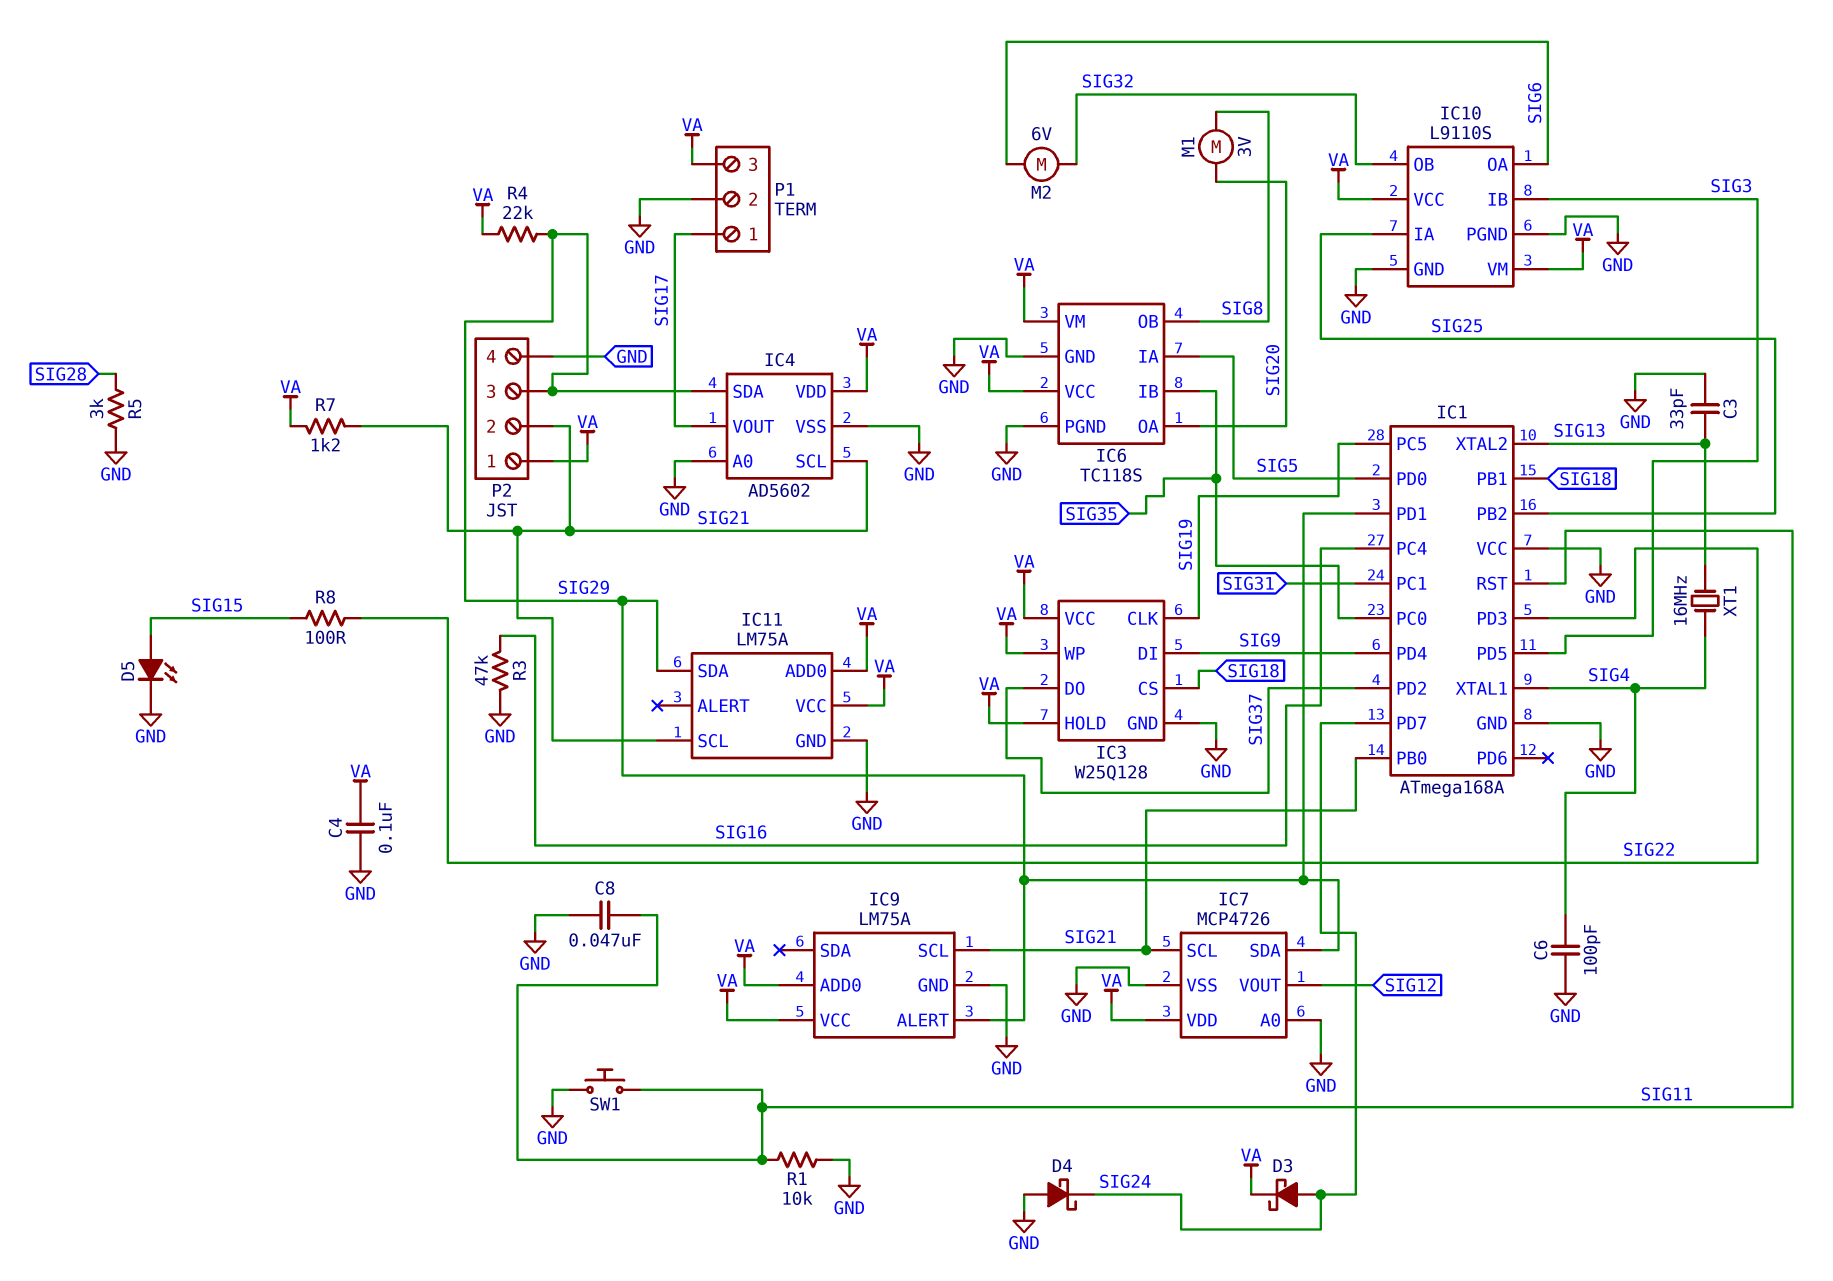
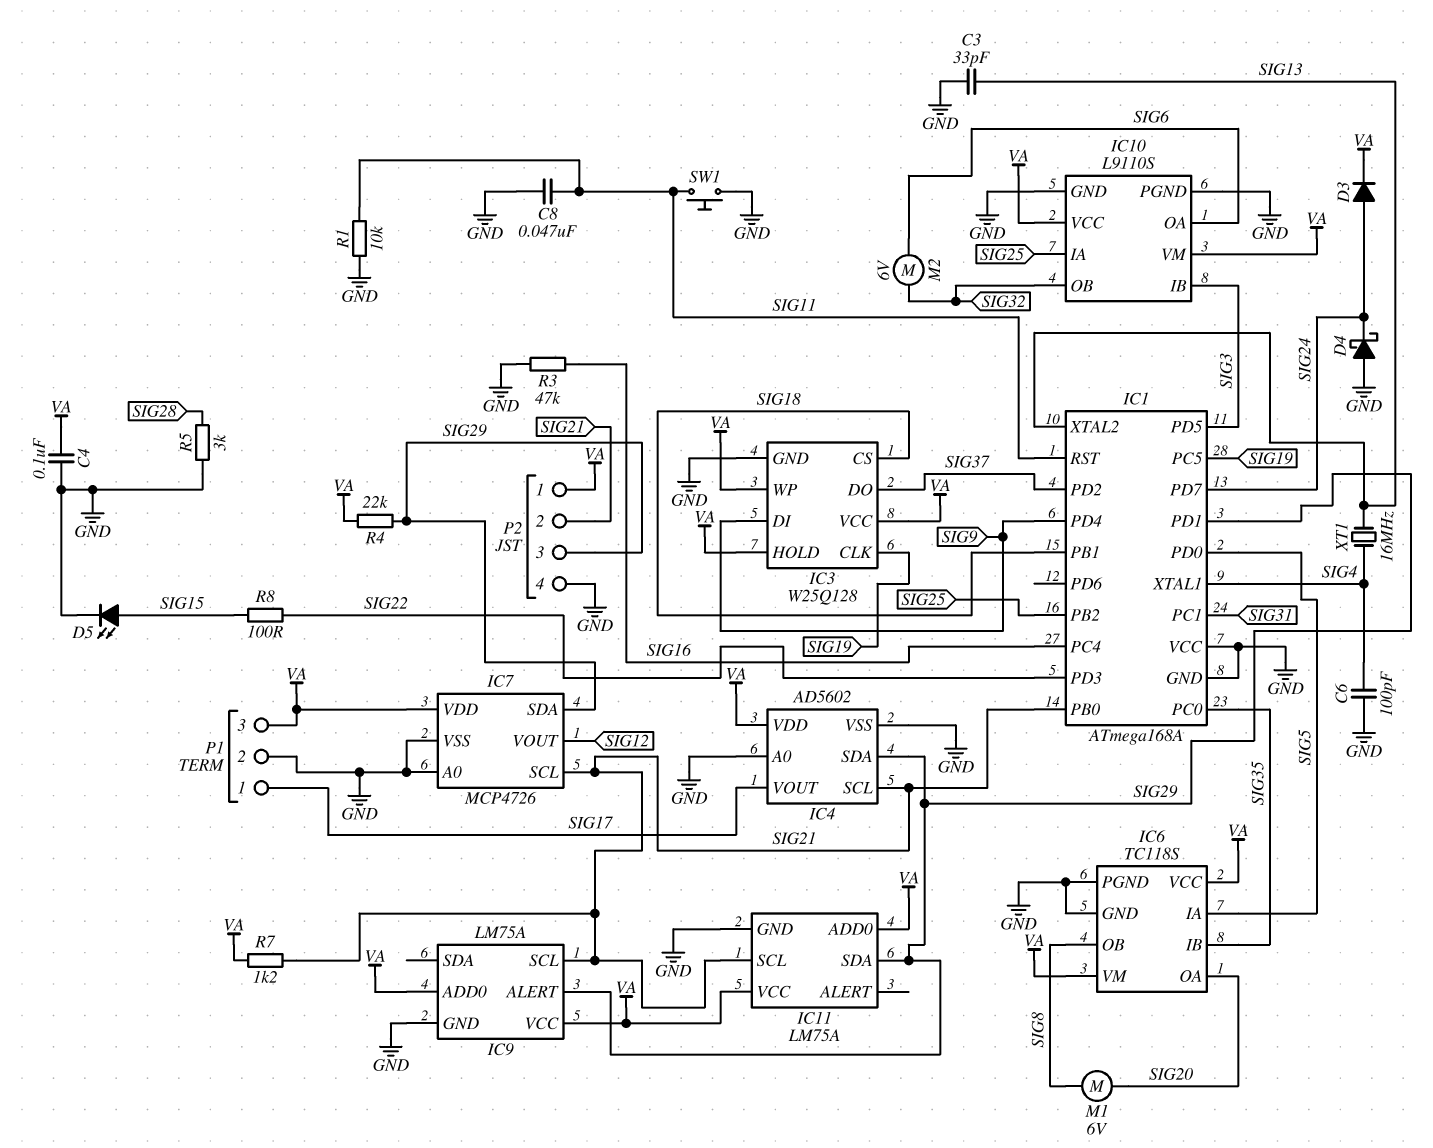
D3: schottky (A SIG24, K VA) -> diode (A SIG24, K VA)
M1: motor 3V (SIG8, SIG20) -> motor 6V (SIG8, SIG20)

